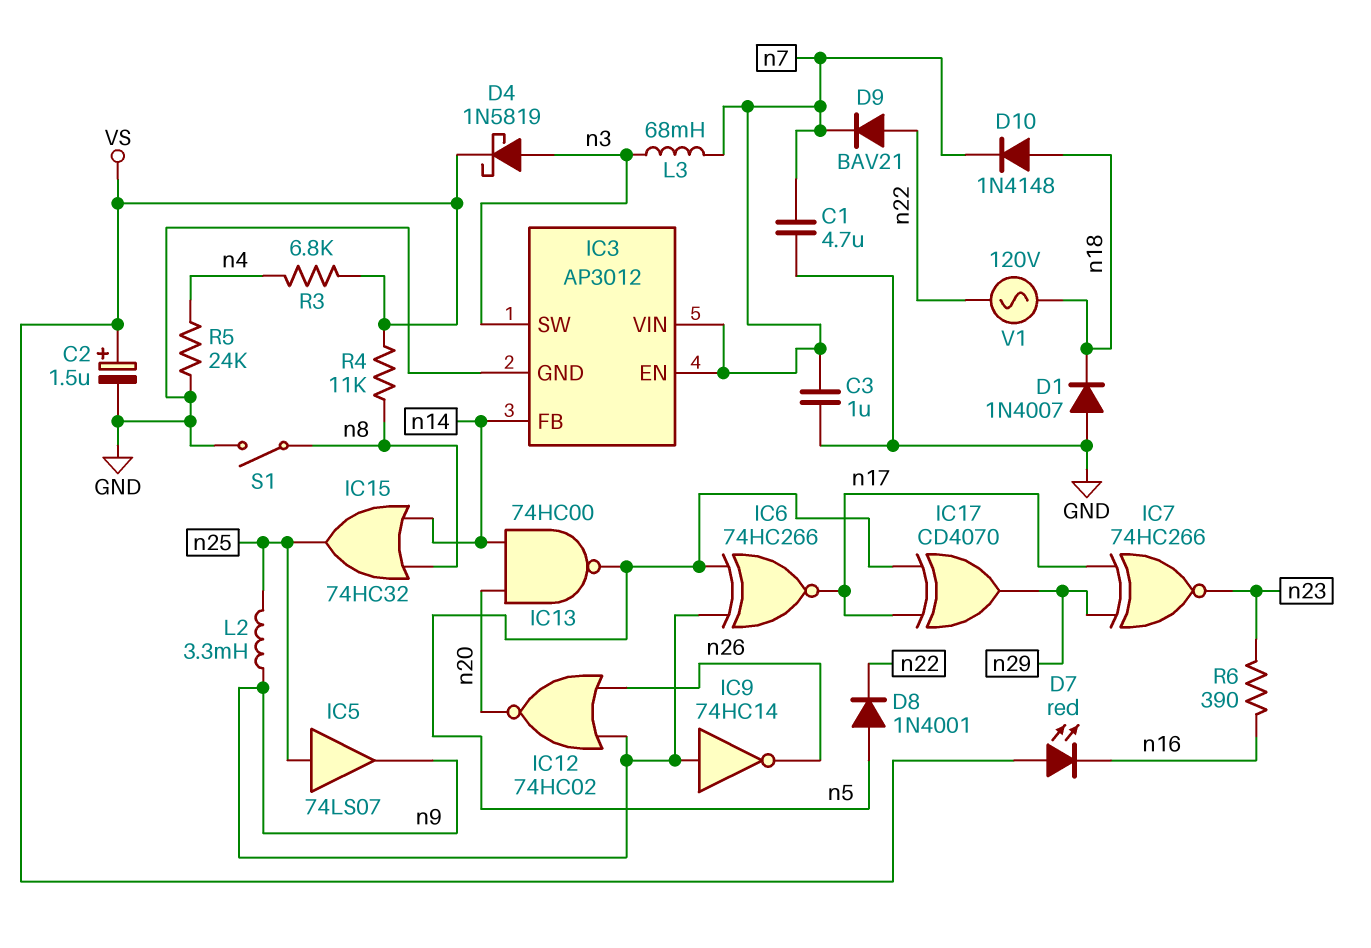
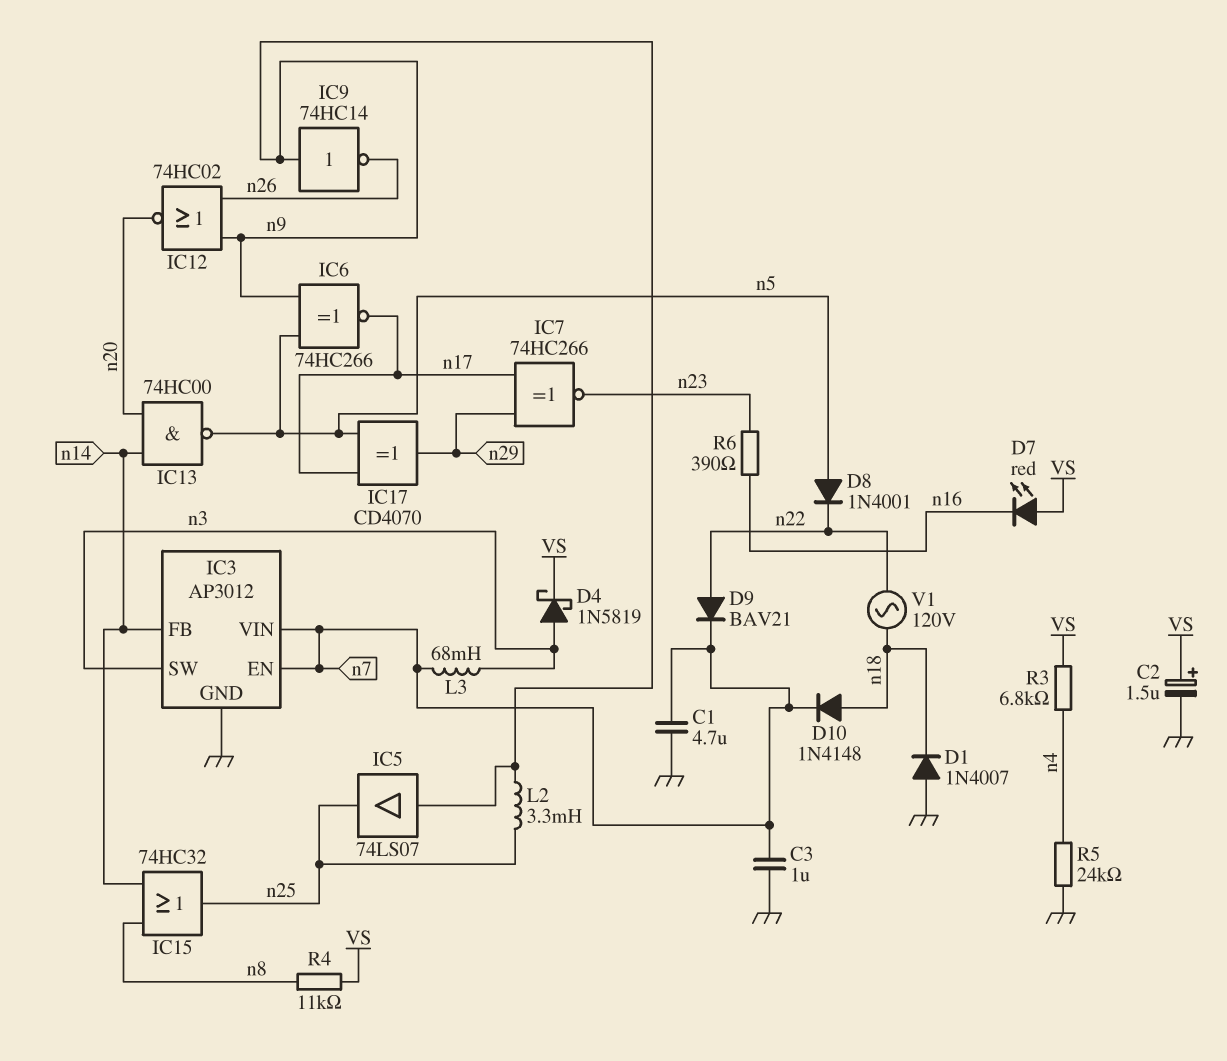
IC5: buffer 74LS07 (in n25, out n9) -> buffer 74LS07 (in n9, out n25)
S1: switch (GND, n8) -> none

